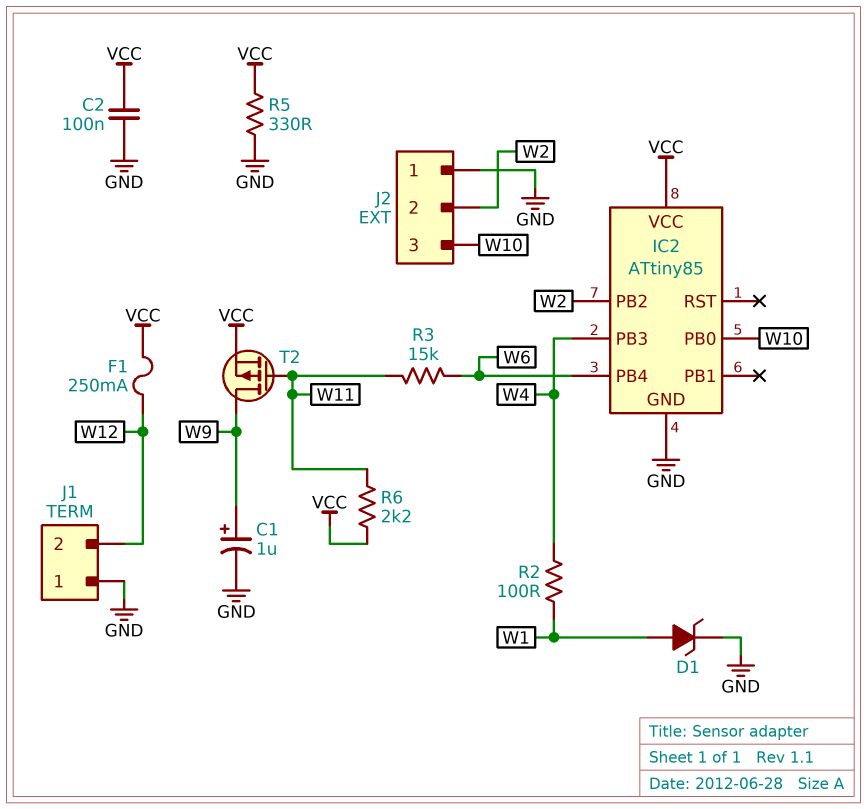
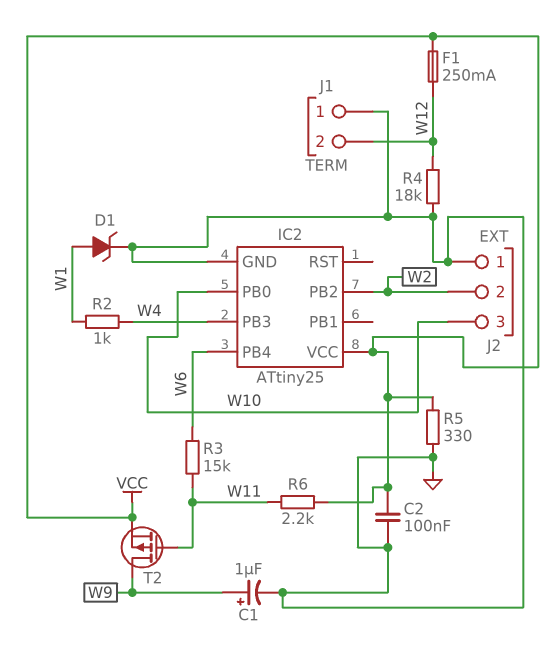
IC2: ATtiny85 -> ATtiny25
R2: 100 (W1, W4) -> 1k (W1, W4)
R4: none -> 18k (GND, W12)

